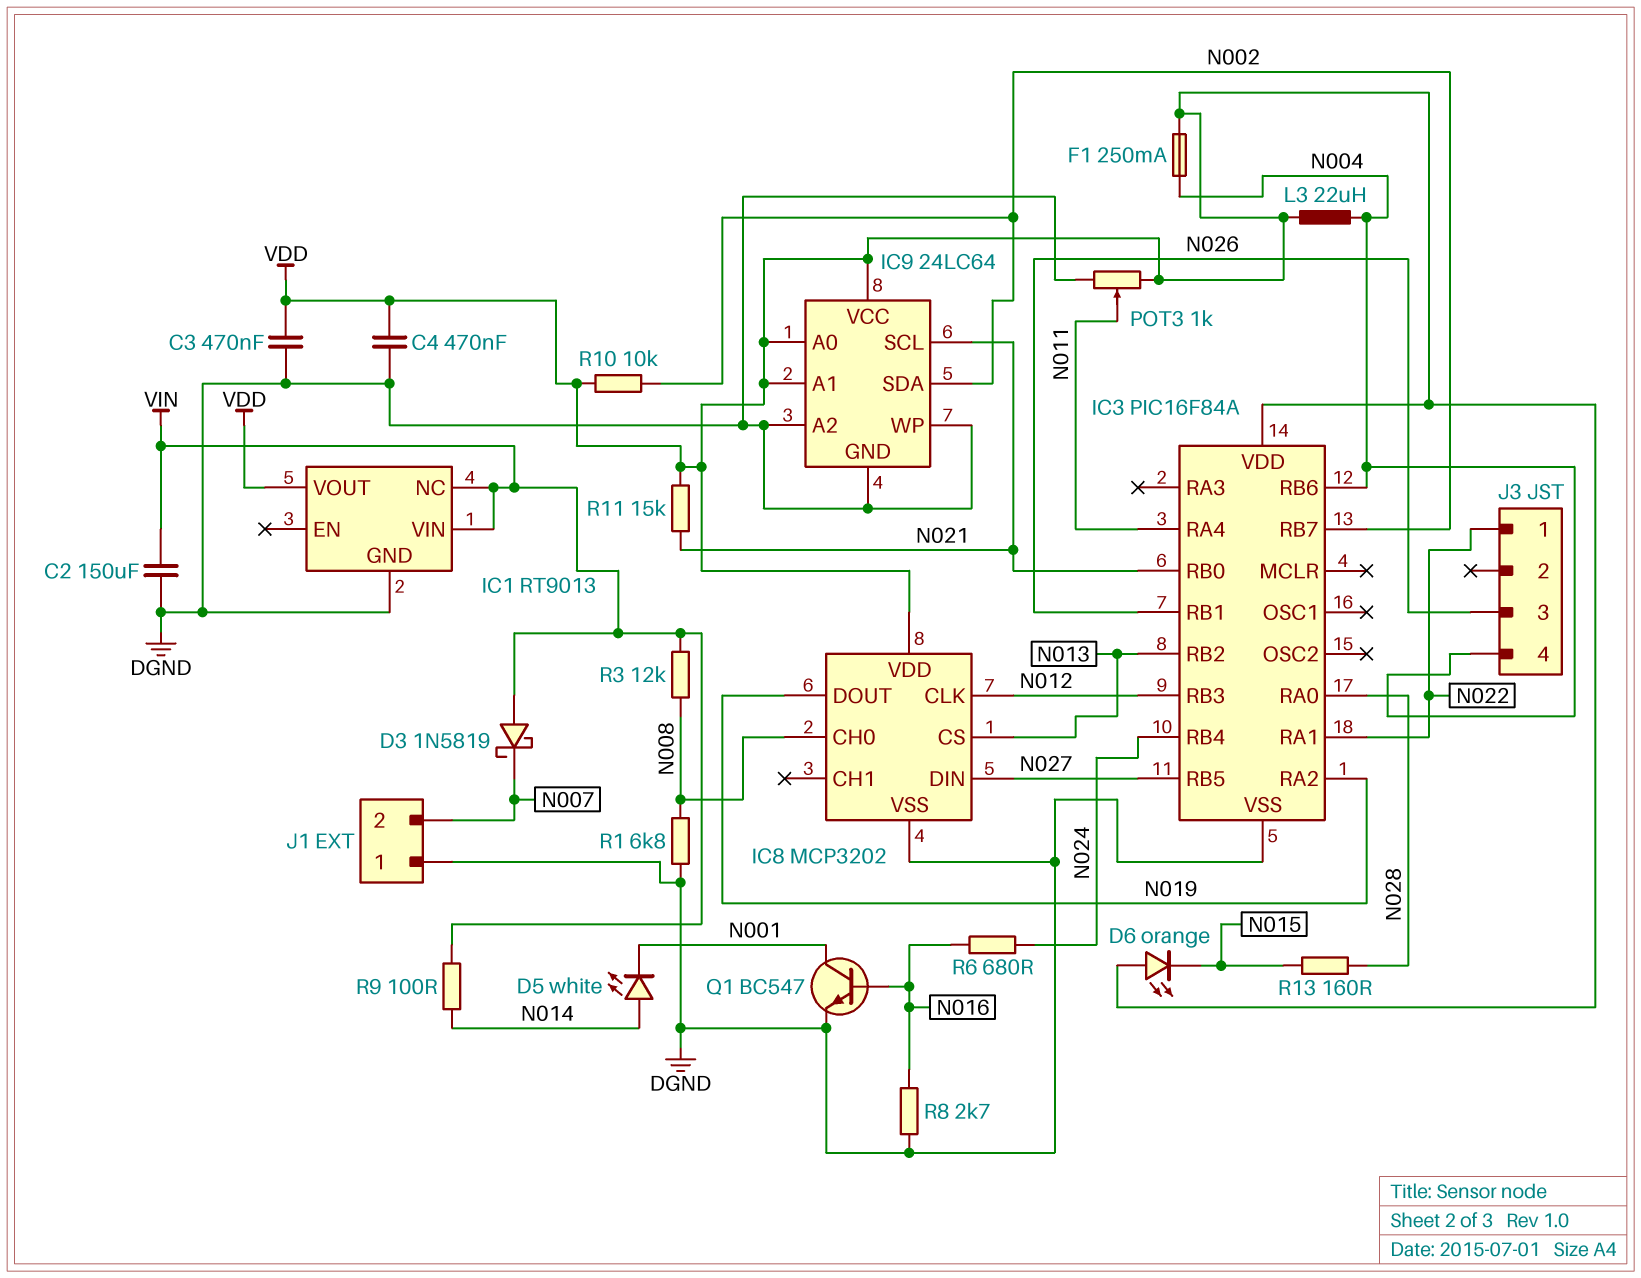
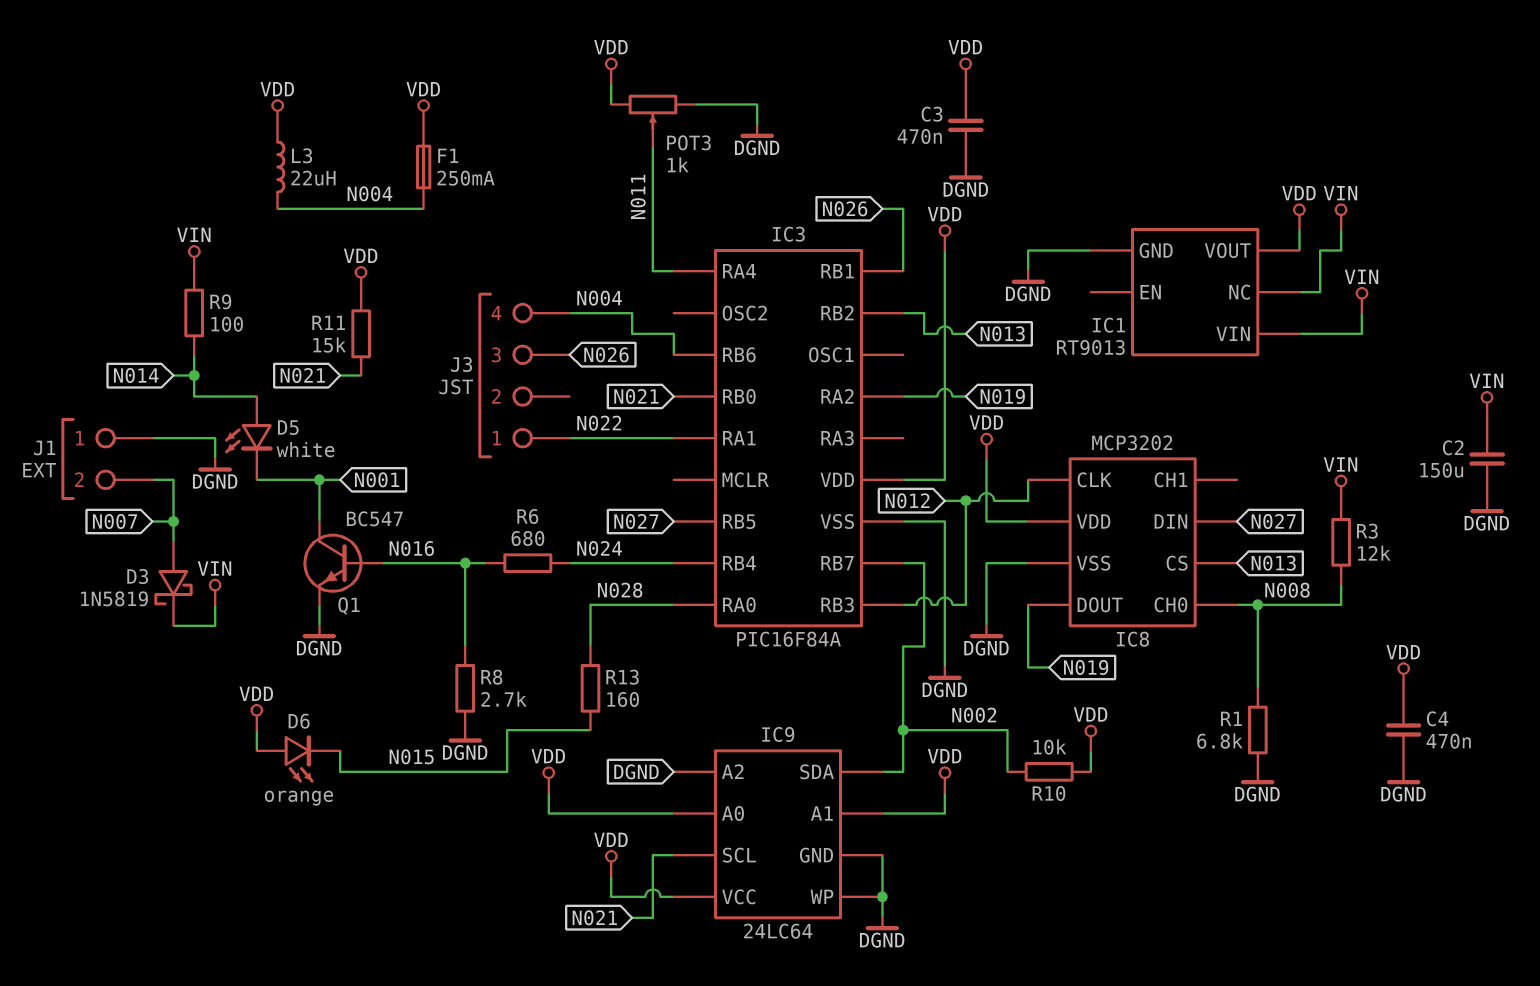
D3: schottky 1N5819 (A VIN, K N007) -> schottky 1N5819 (A N007, K VIN)

